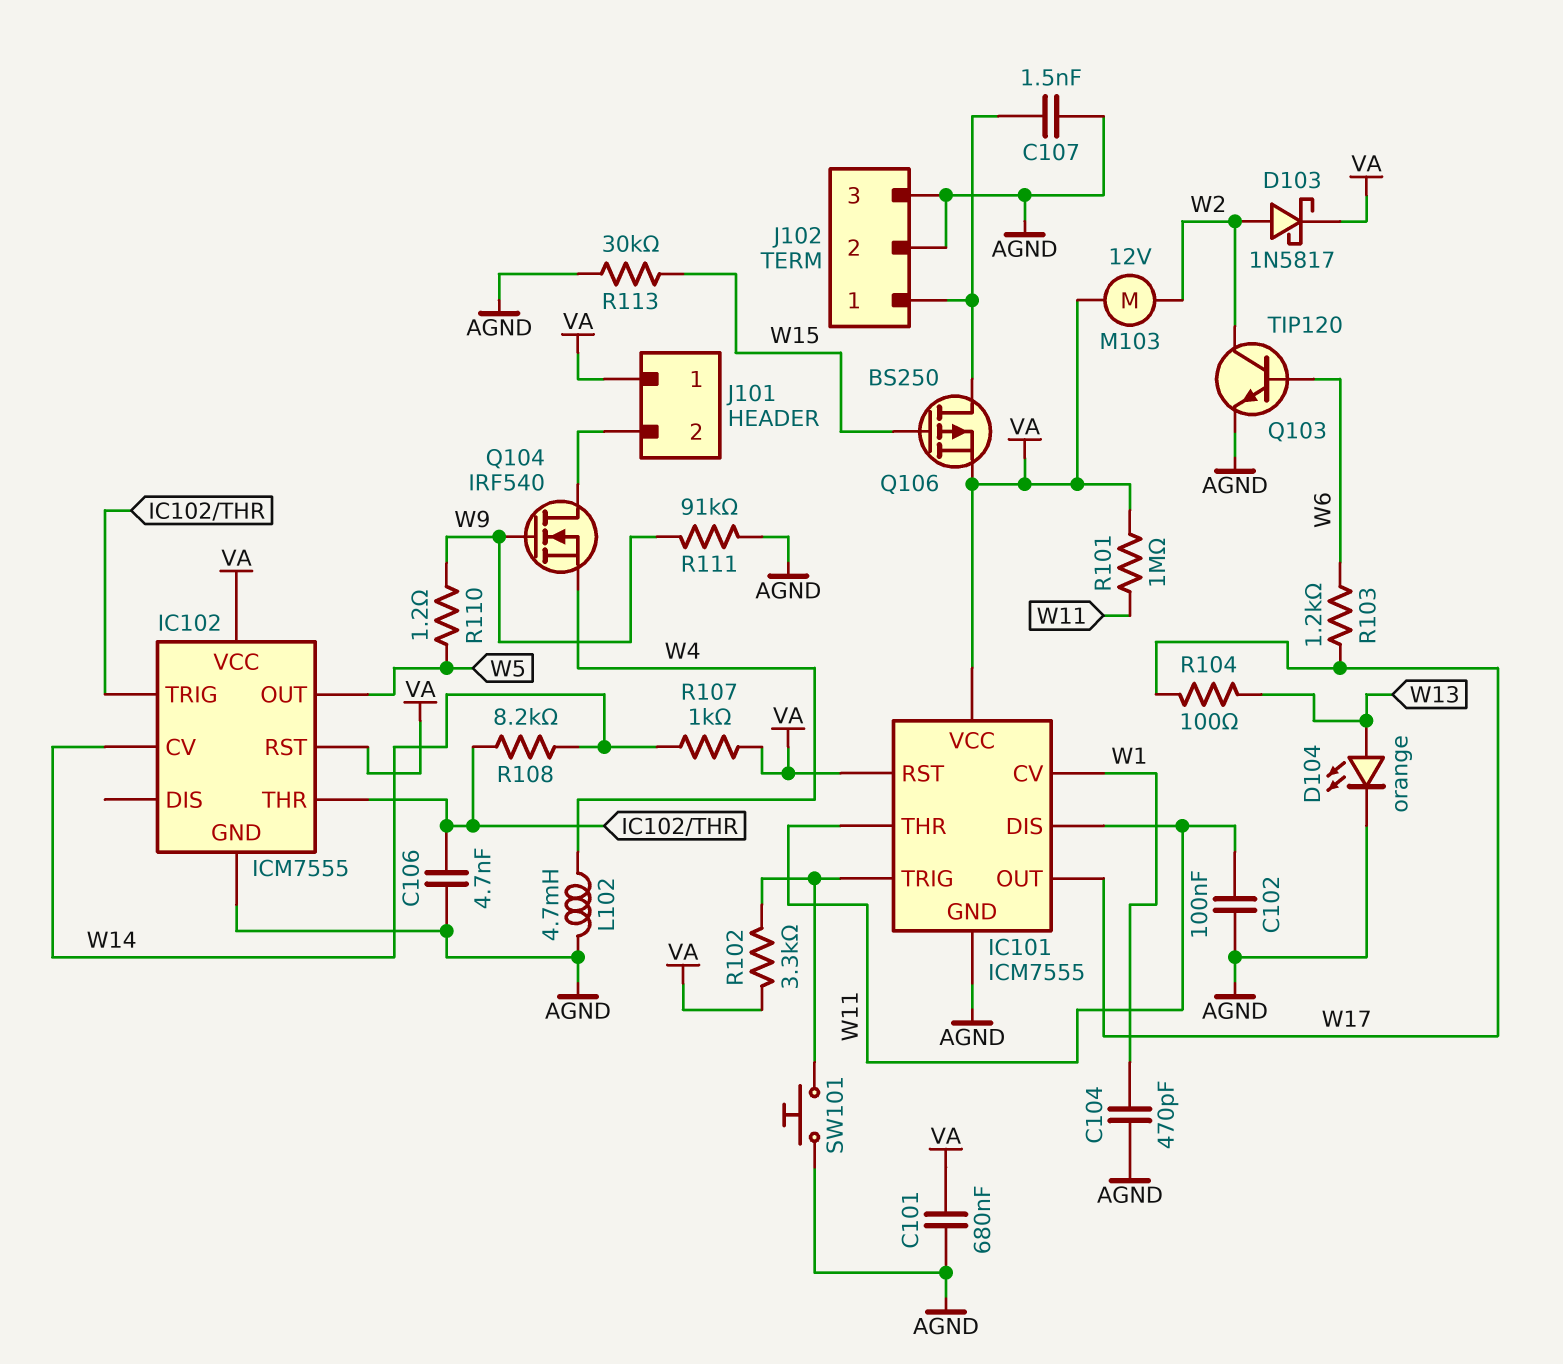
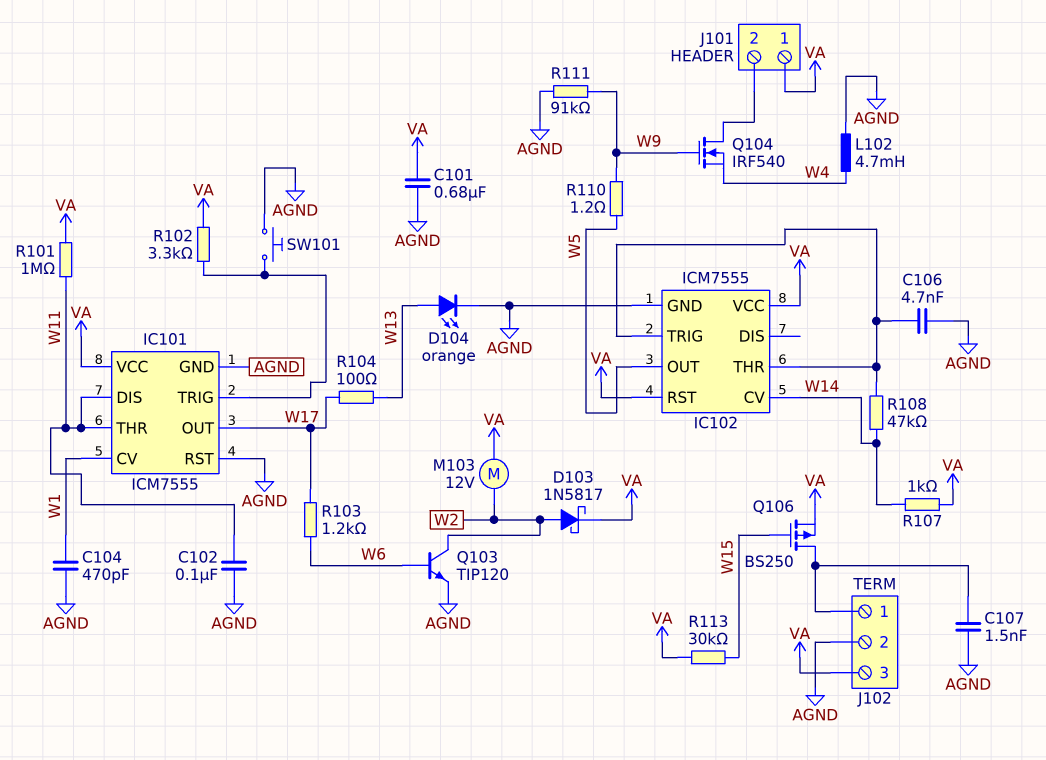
IC101 pin RST: VA -> AGND
J102 pin 3: AGND -> VA
R108: 8.2k (IC102/THR, W14) -> 47k (IC102/THR, W14)
R113: 30k (AGND, W15) -> 30k (VA, W15)

